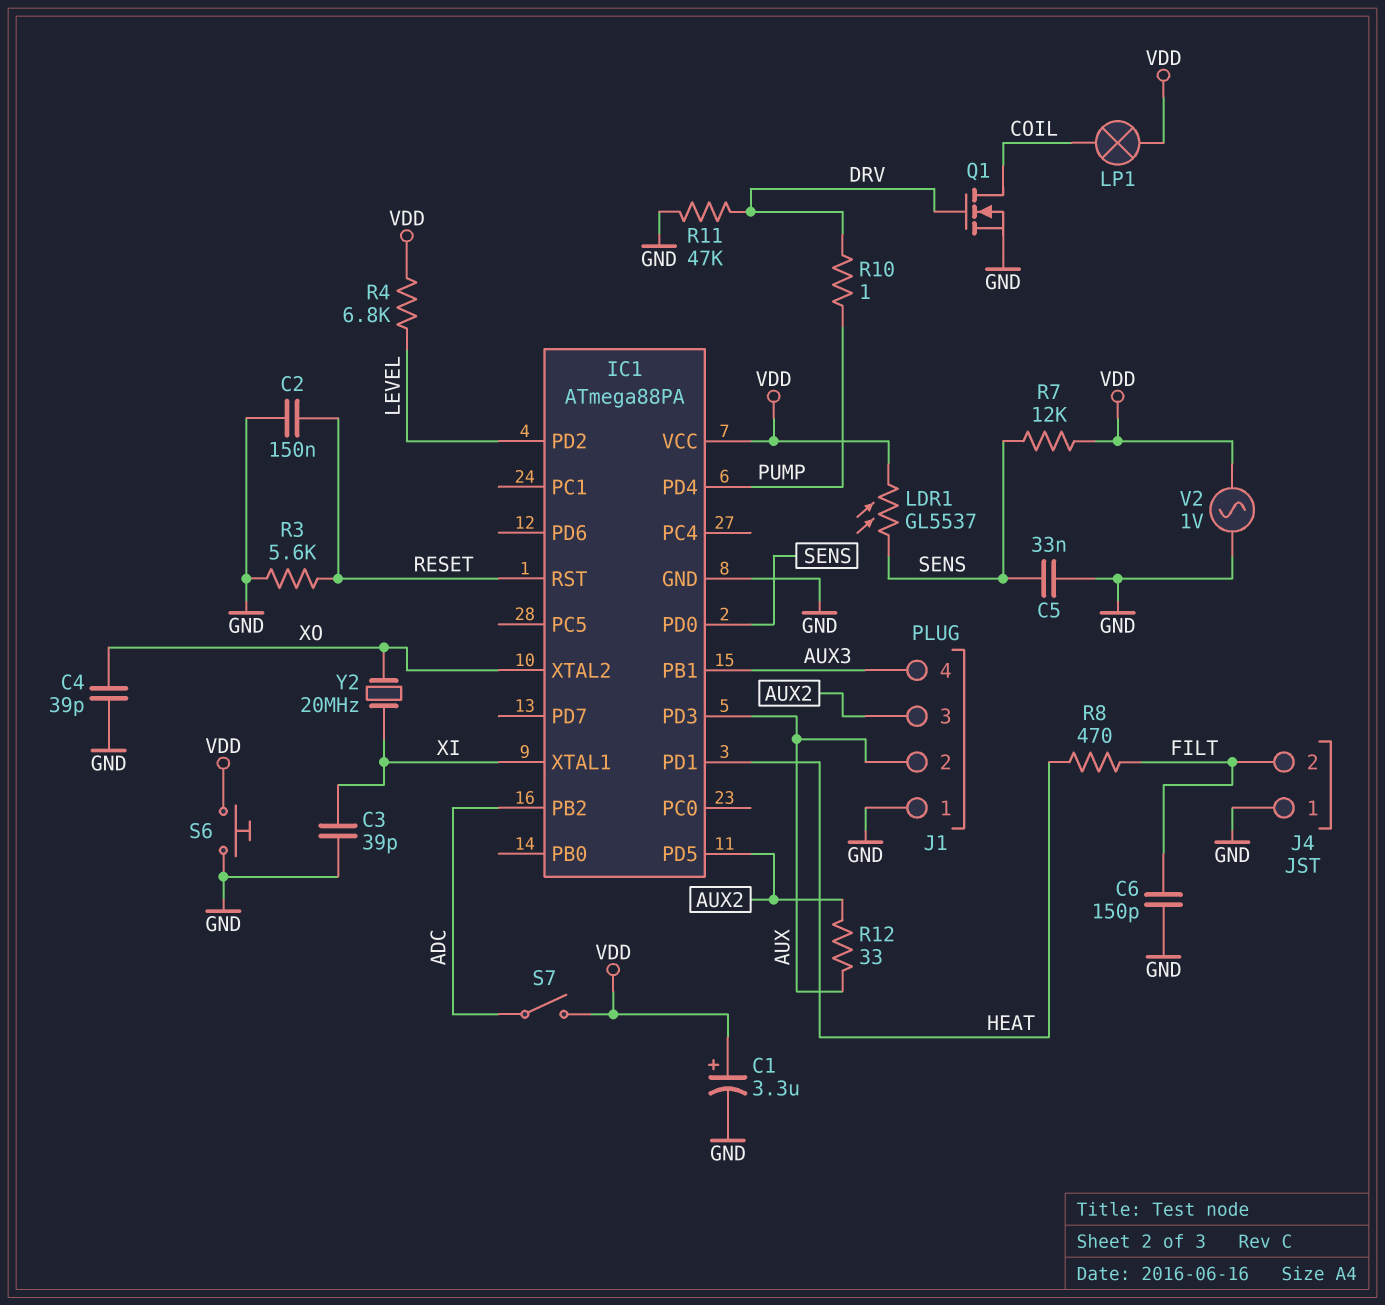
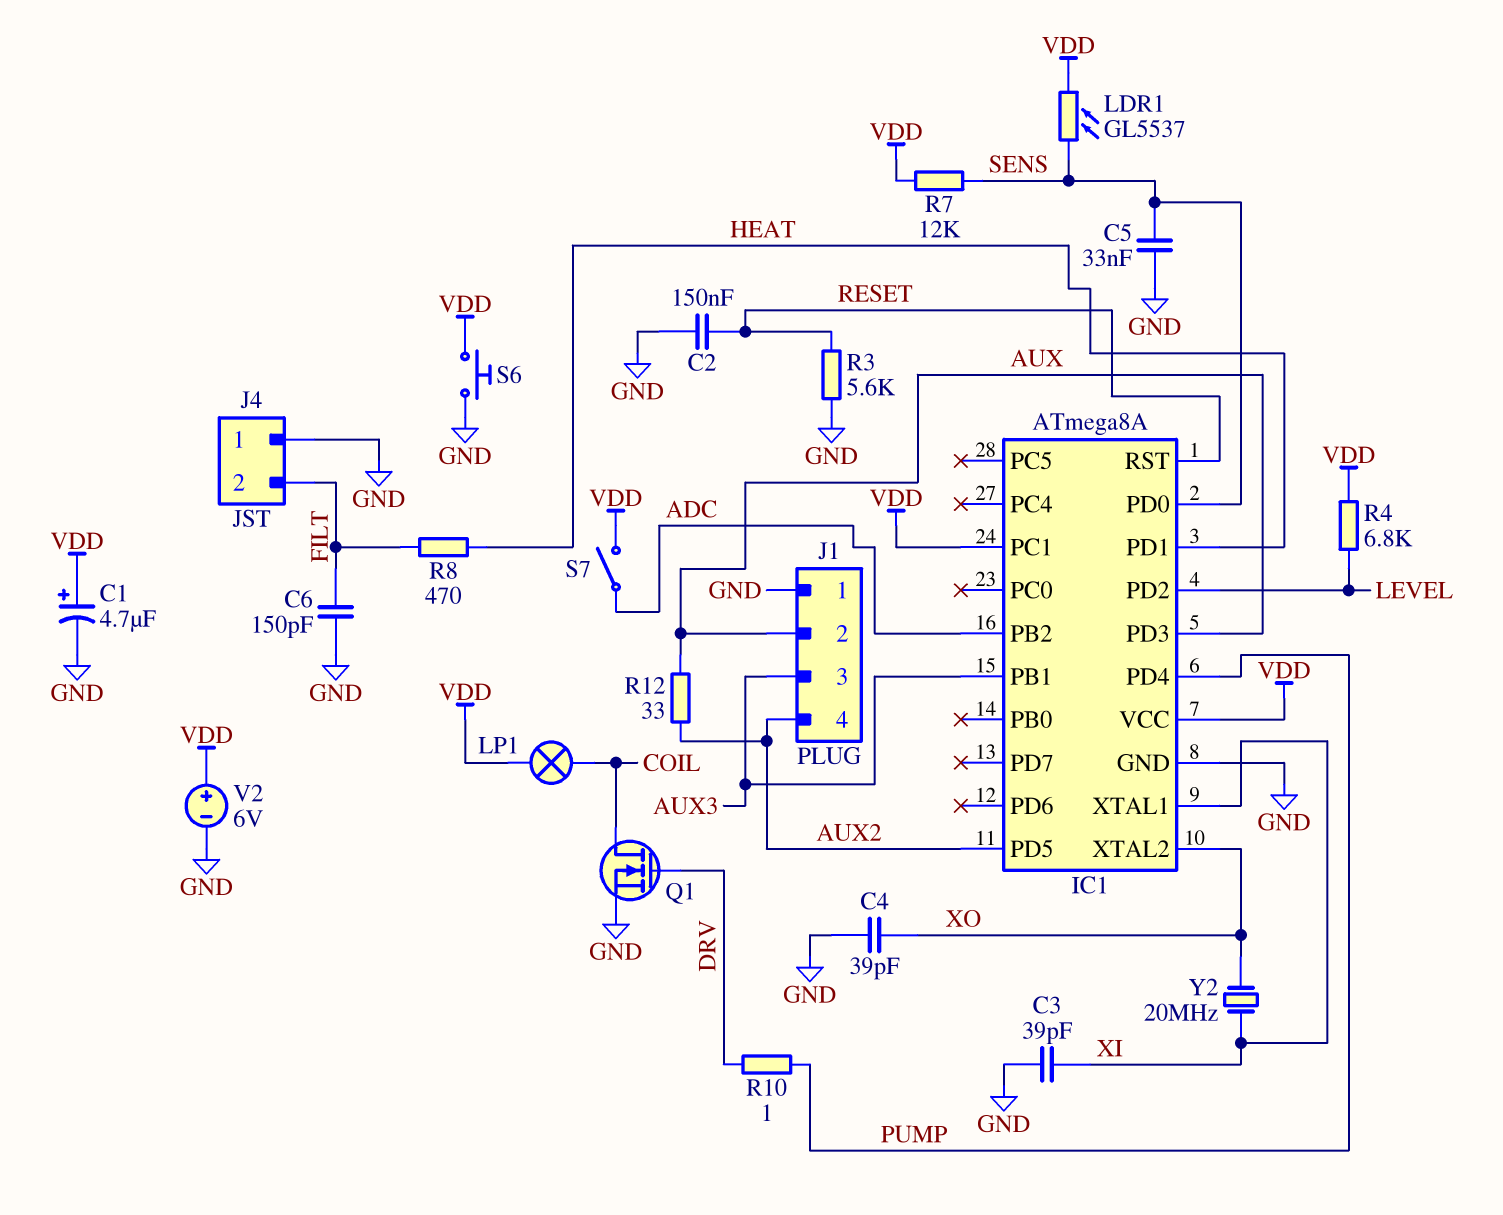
C1: 3.3uF (plus VDD, minus GND) -> 4.7uF (plus VDD, minus GND)
IC1: ATmega88PA -> ATmega8A
IC1 pin PC1: none -> VDD
J1 pin 3: AUX2 -> AUX3
J1 pin 4: AUX3 -> AUX2
R11: 47k (DRV, GND) -> none
V2: AC 1V (GND, VDD) -> 6V (plus VDD, minus GND)

